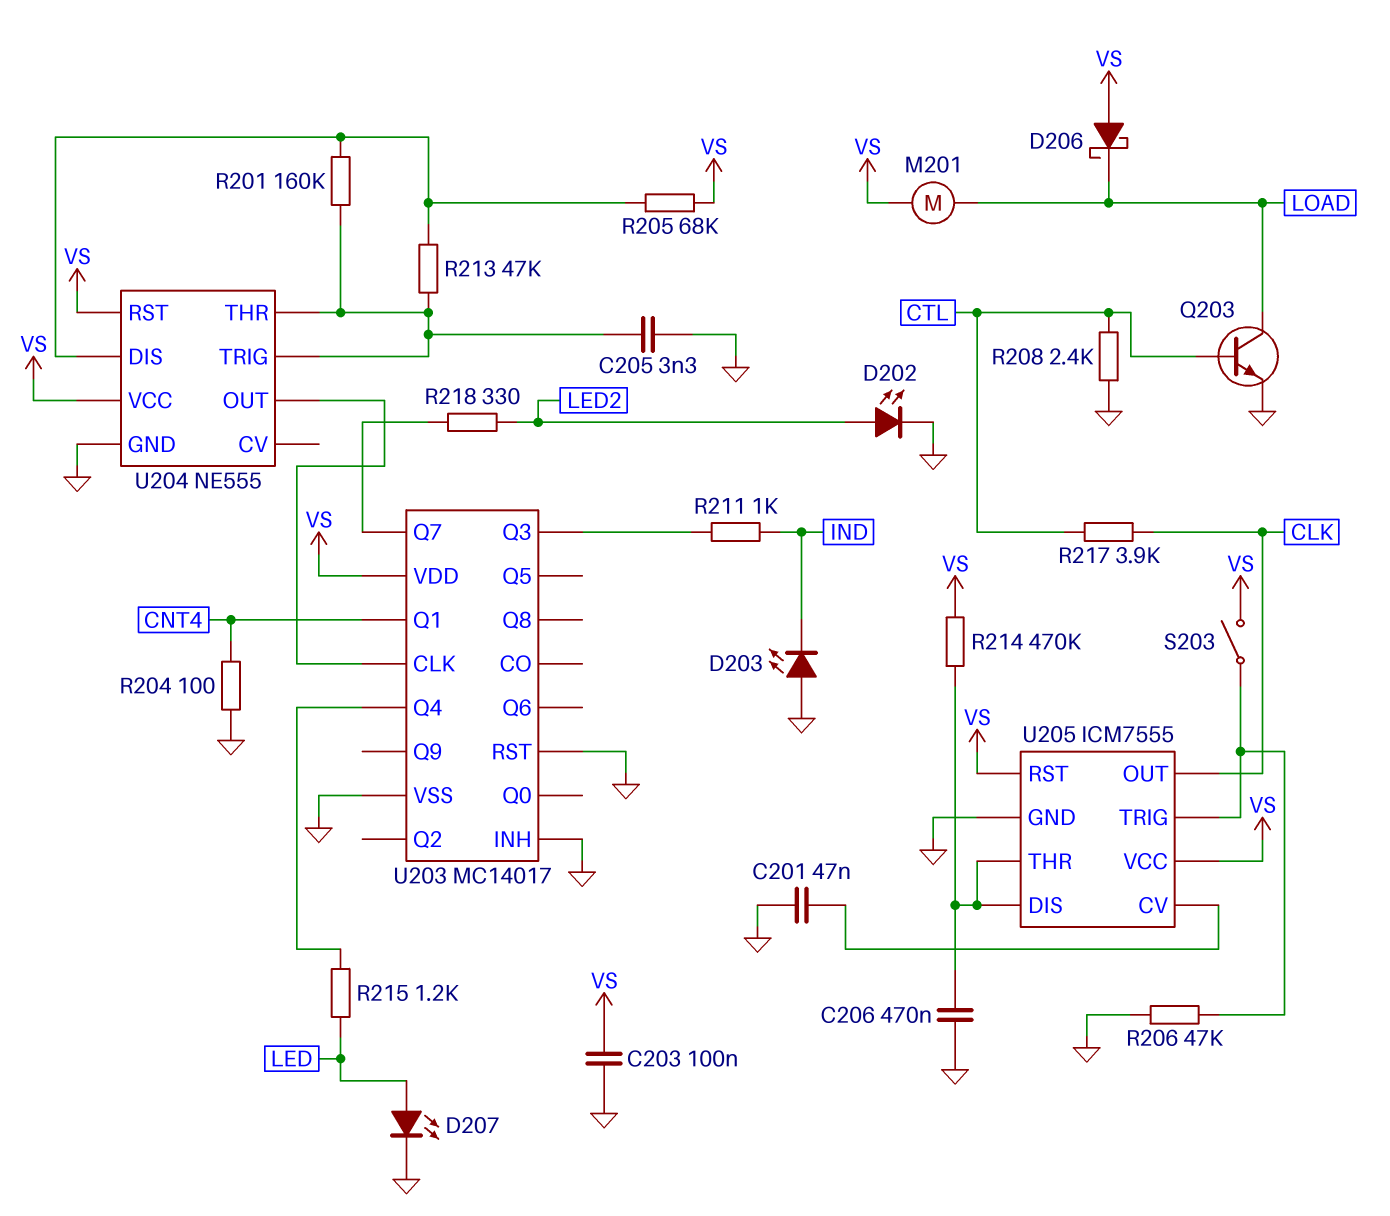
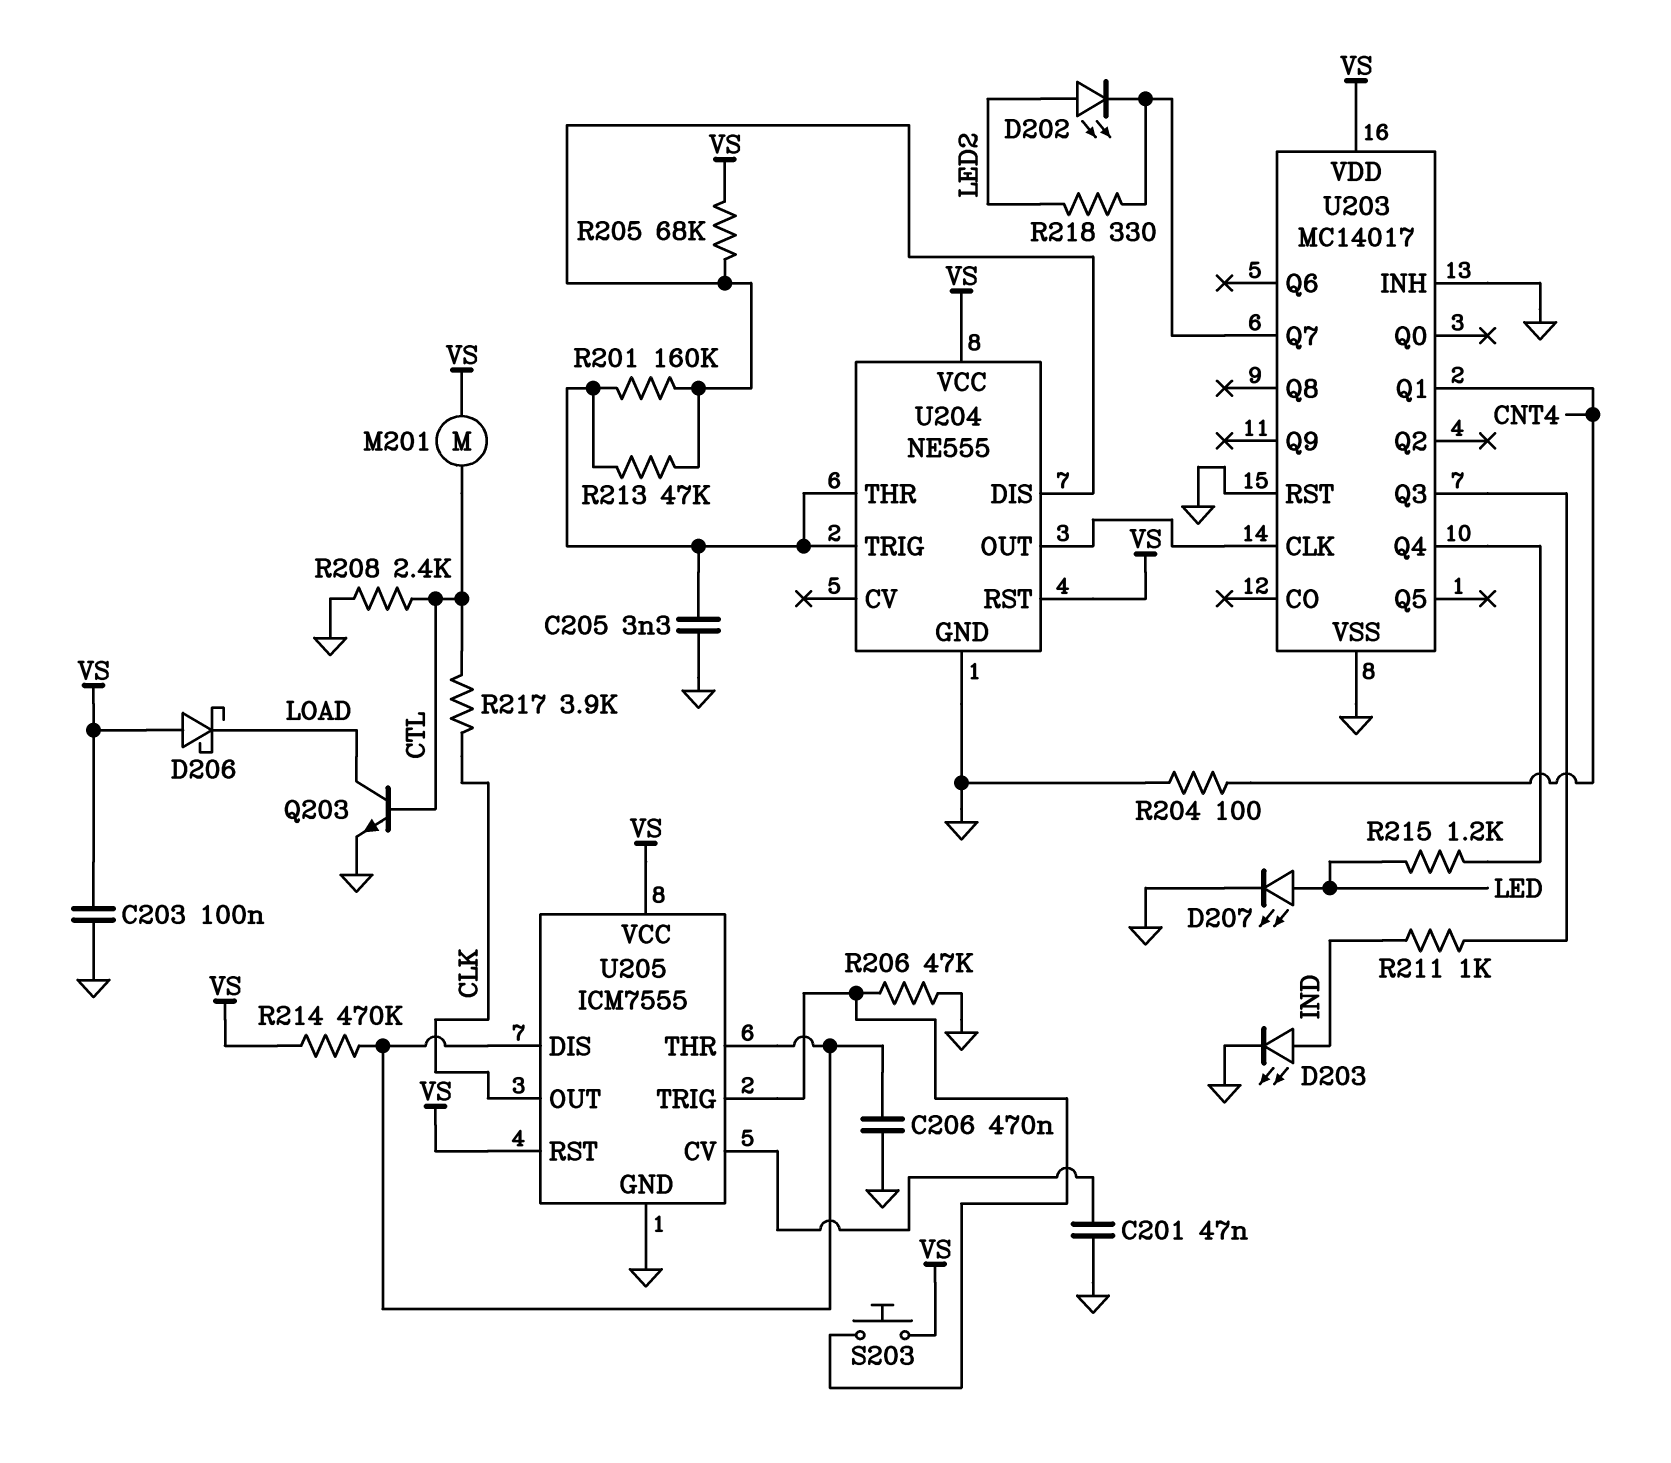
D202: LED (A LED2, K GND) -> LED (A LED2, K U203/Q7)
D203: LED (A GND, K IND) -> LED (A IND, K GND)
M201: motor (LOAD, VS) -> motor (CTL, VS)
S203: switch (U205/TRIG, VS) -> button (U205/TRIG, VS)

